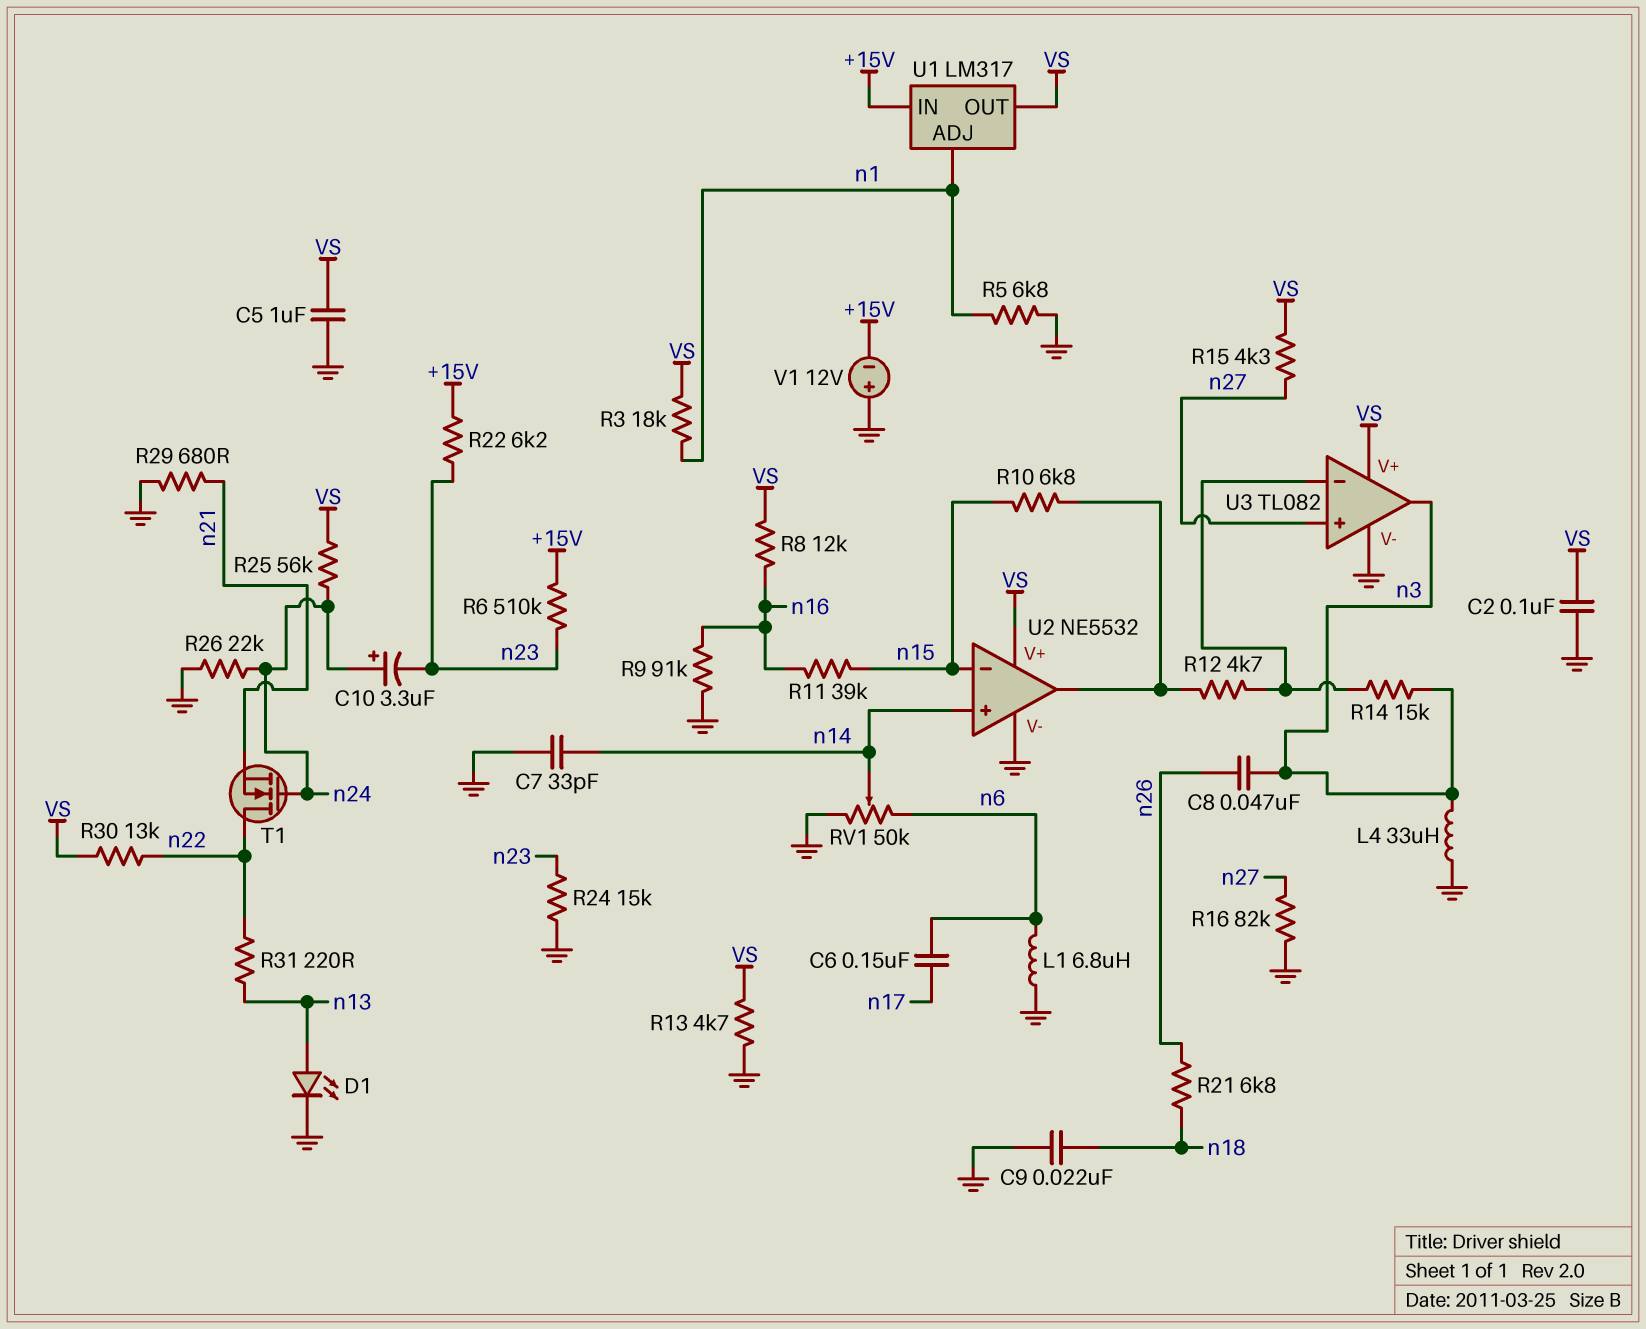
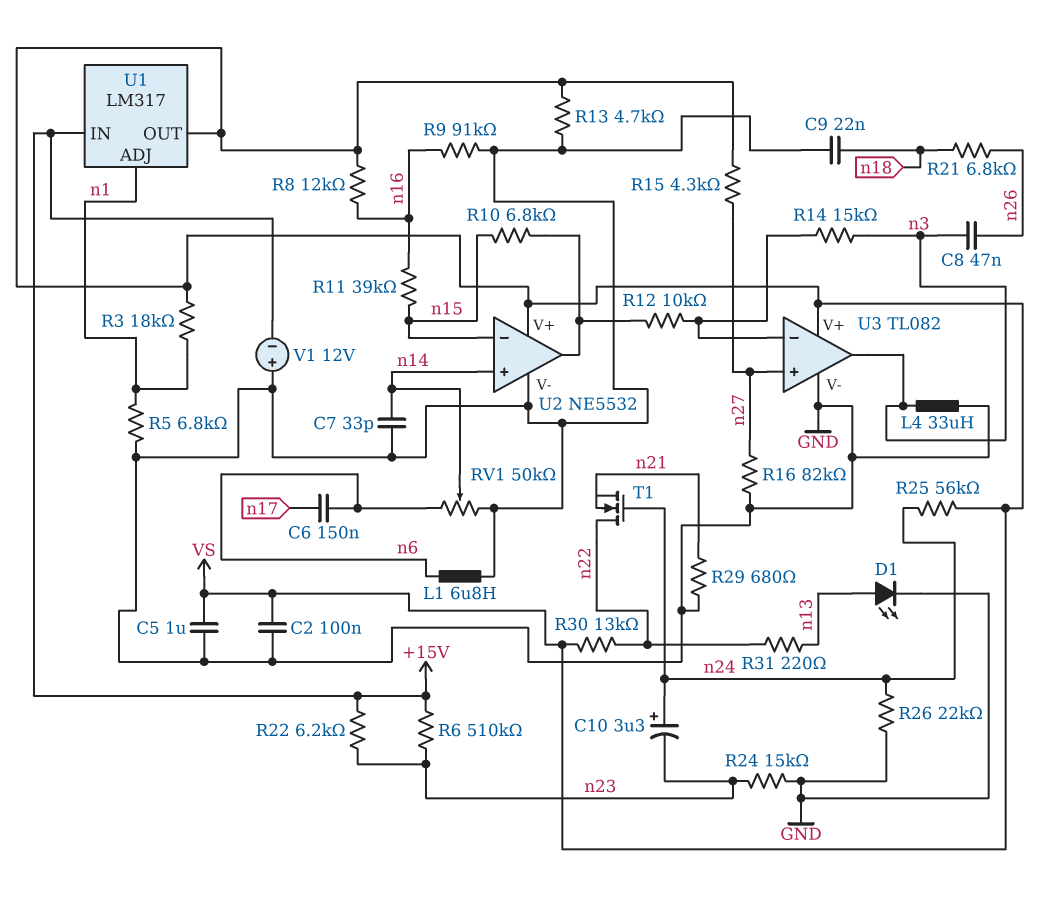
R12: 4.7k (U2/out, U3/in-) -> 10k (U2/out, U3/in-)

